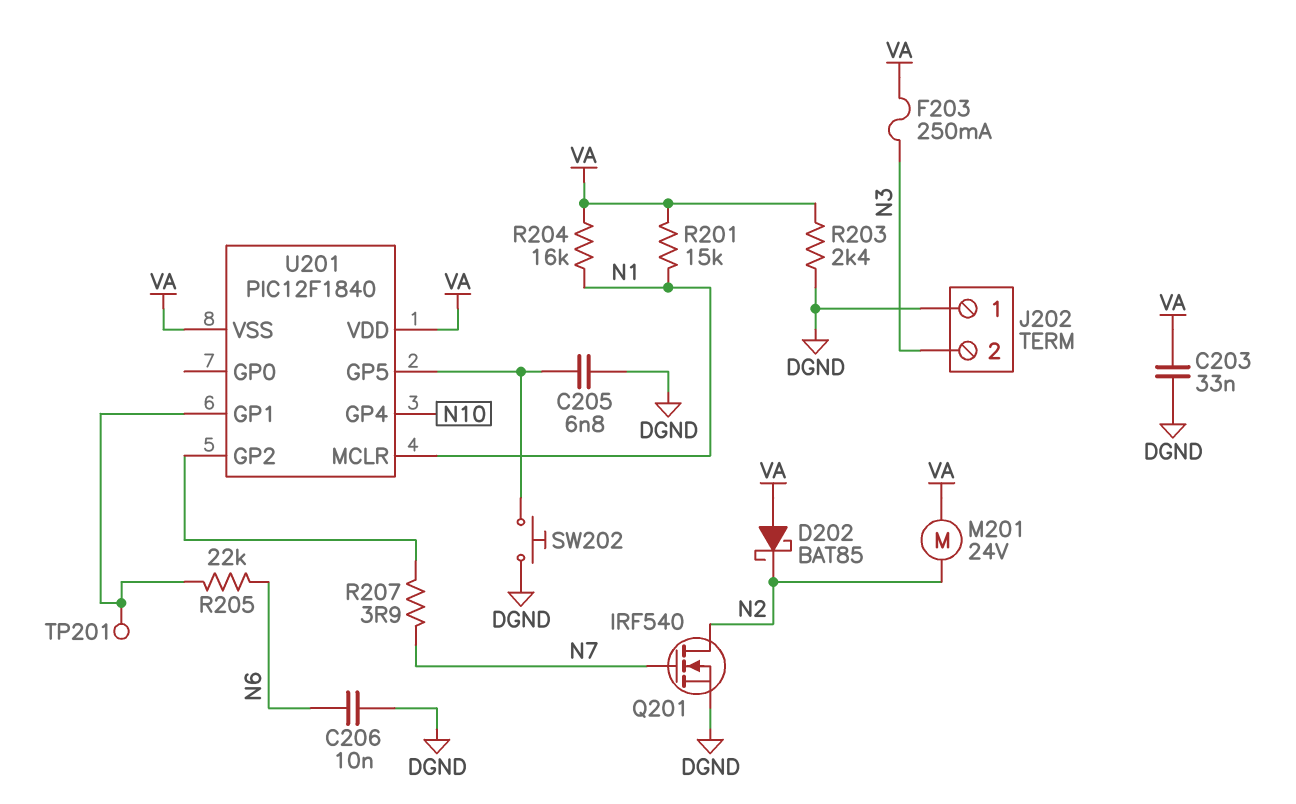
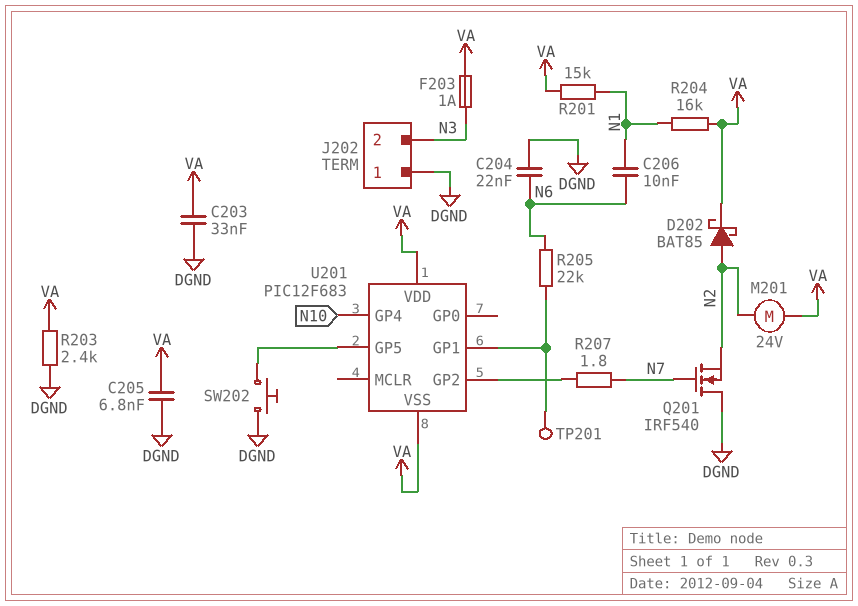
C204: none -> 22nF (DGND, N6)
C205: 6.8nF (DGND, U201/GP5) -> 6.8nF (DGND, VA)
C206: 10nF (DGND, N6) -> 10nF (N1, N6)
D202: schottky BAT85 (A VA, K N2) -> schottky BAT85 (A N2, K VA)
F203: 250mA (N3, VA) -> 1A (N3, VA)
Q201: NMOS IRF540 (G N7, D N2, S DGND) -> NMOS IRF540 (G N7, D DGND, S N2)
R207: 3.9 (N7, U201/GP2) -> 1.8 (N7, U201/GP2)
U201: PIC12F1840 -> PIC12F683
U201 pin MCLR: N1 -> none

